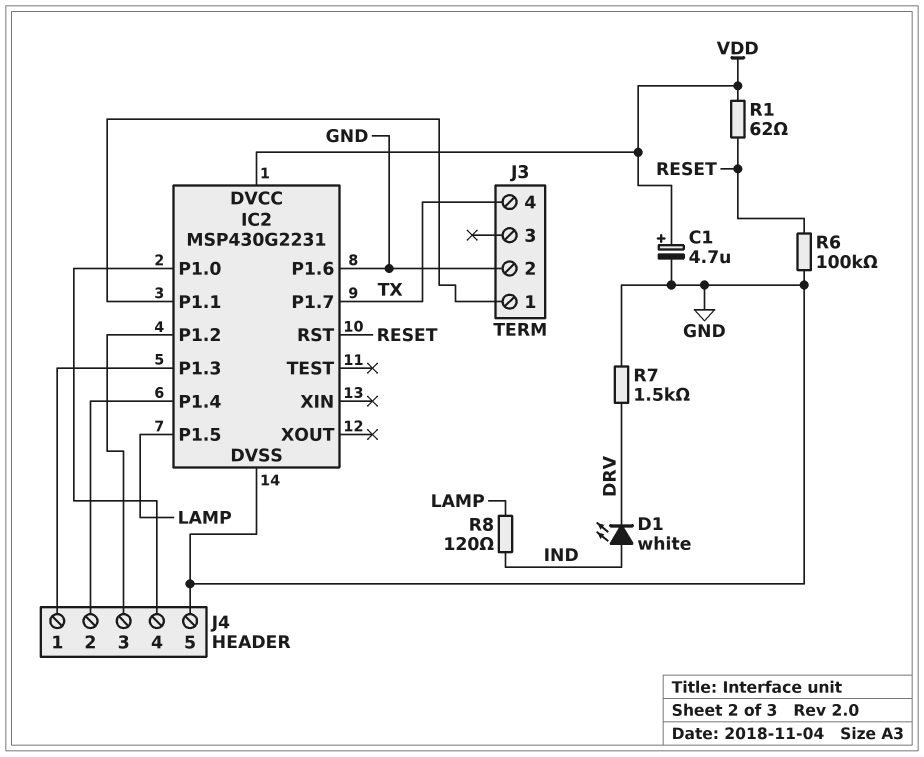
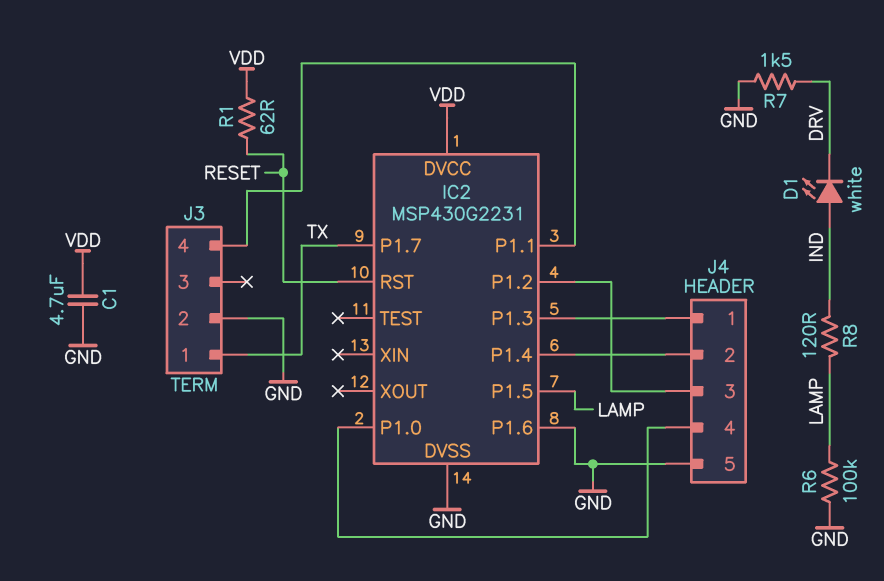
C1: 4.7uF (plus VDD, minus GND) -> 4.7uF (GND, VDD)
J3 pin 1: IC2/P1.1 -> TX
J3 pin 4: TX -> IC2/P1.1
R6: 100k (GND, RESET) -> 100k (GND, LAMP)

